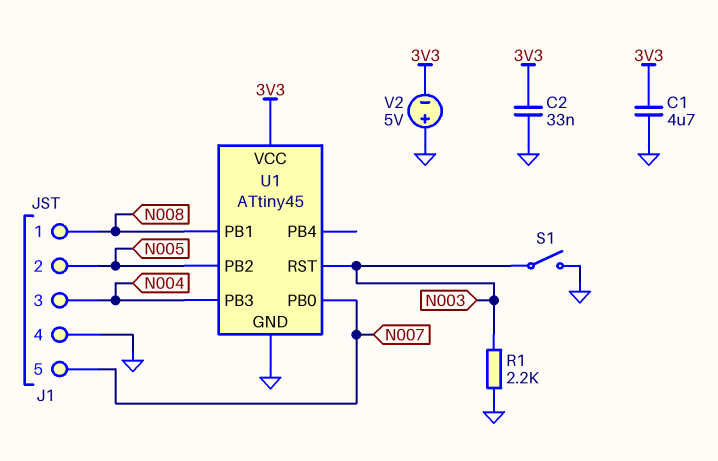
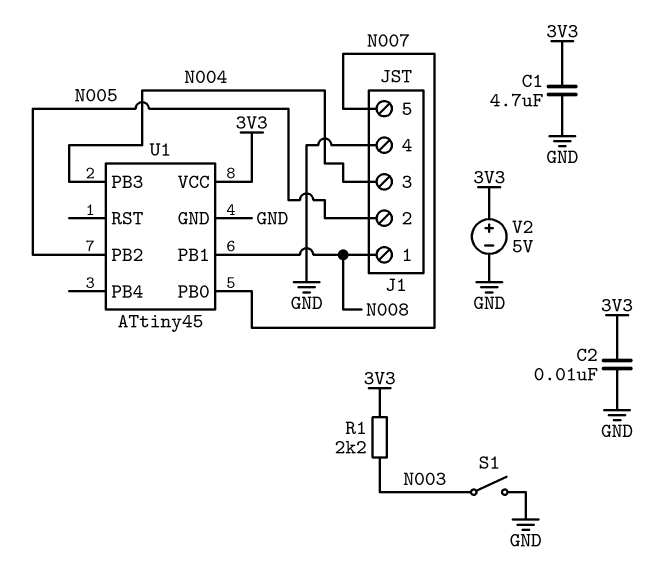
C2: 33nF (3V3, GND) -> 10nF (3V3, GND)
R1: 2.2k (GND, N003) -> 2.2k (3V3, N003)
U1 pin RST: N003 -> none
V2: 5V (plus GND, minus 3V3) -> 5V (plus 3V3, minus GND)

